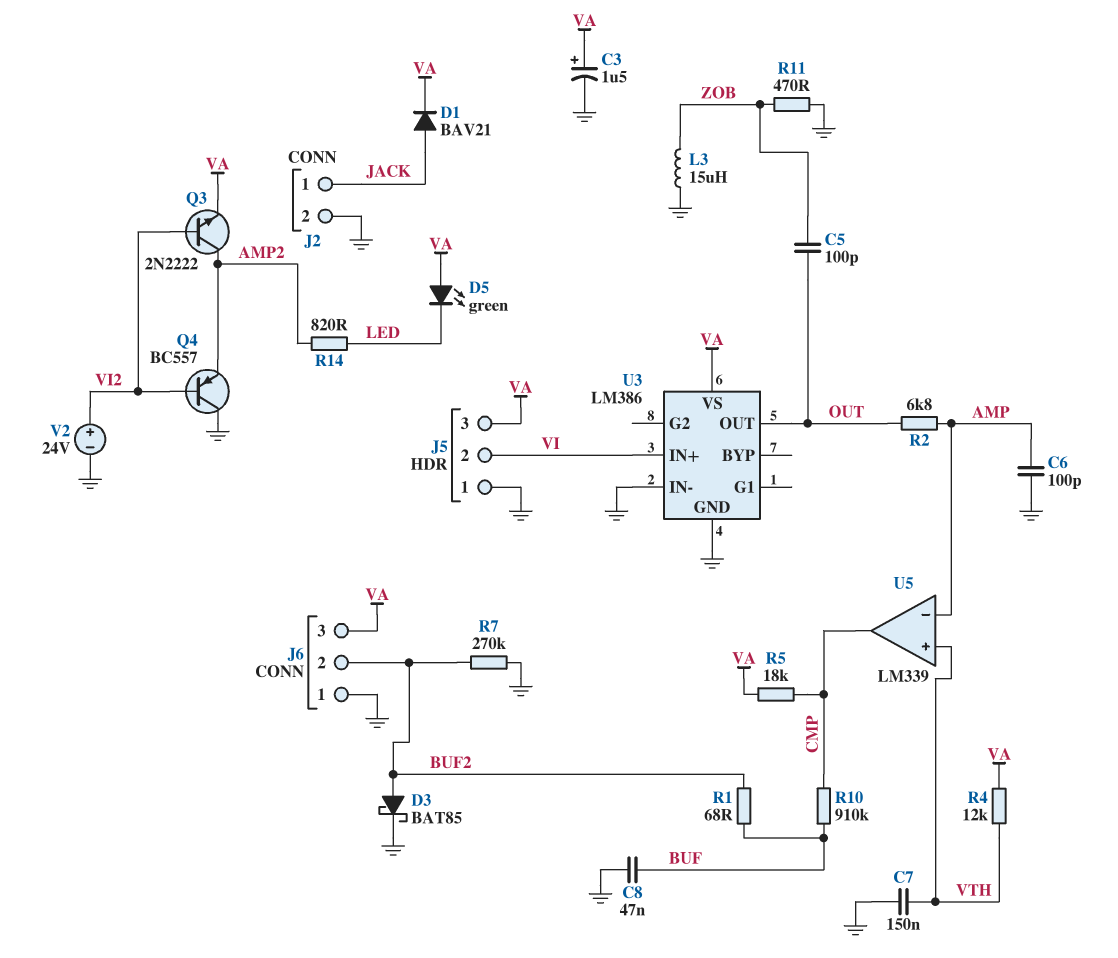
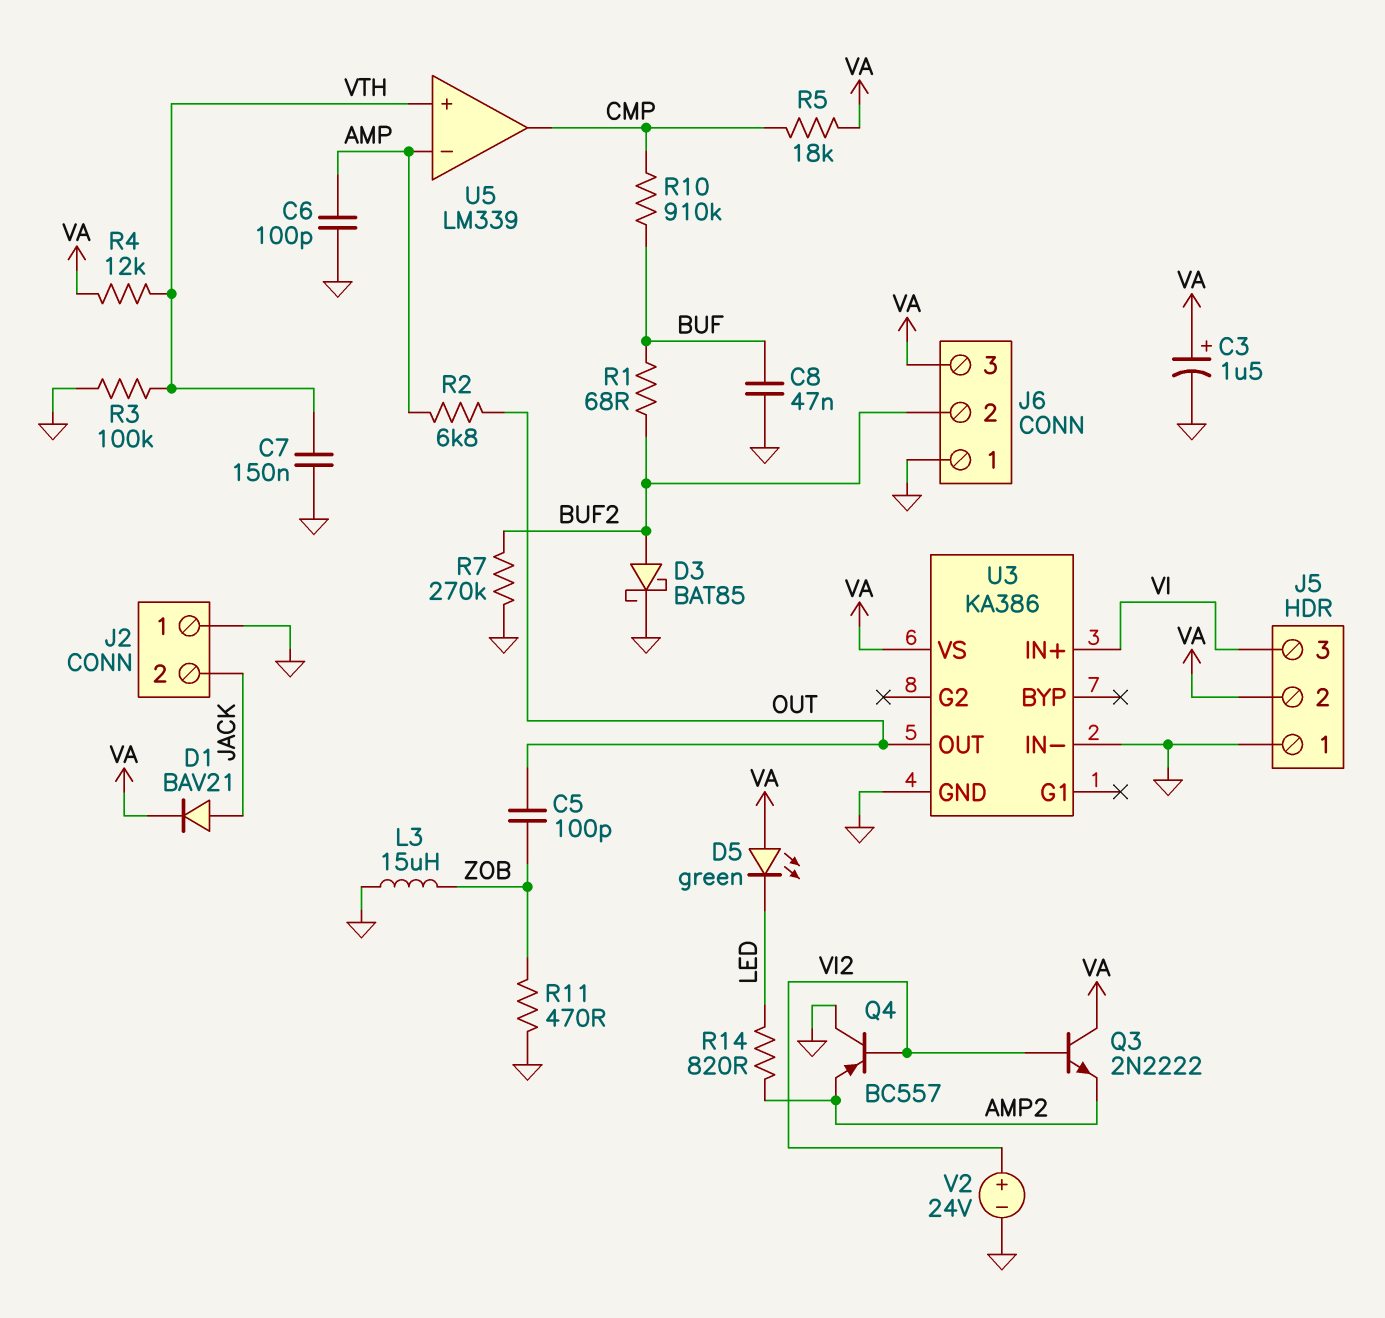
J2 pin 1: JACK -> GND
J2 pin 2: GND -> JACK
J5 pin 2: VI -> VA
J5 pin 3: VA -> VI
Q3: NPN 2N2222 (B VI2, C AMP2, E VA) -> NPN 2N2222 (B VI2, C VA, E AMP2)
R3: none -> 100k (GND, VTH)
U3: LM386 -> KA386

